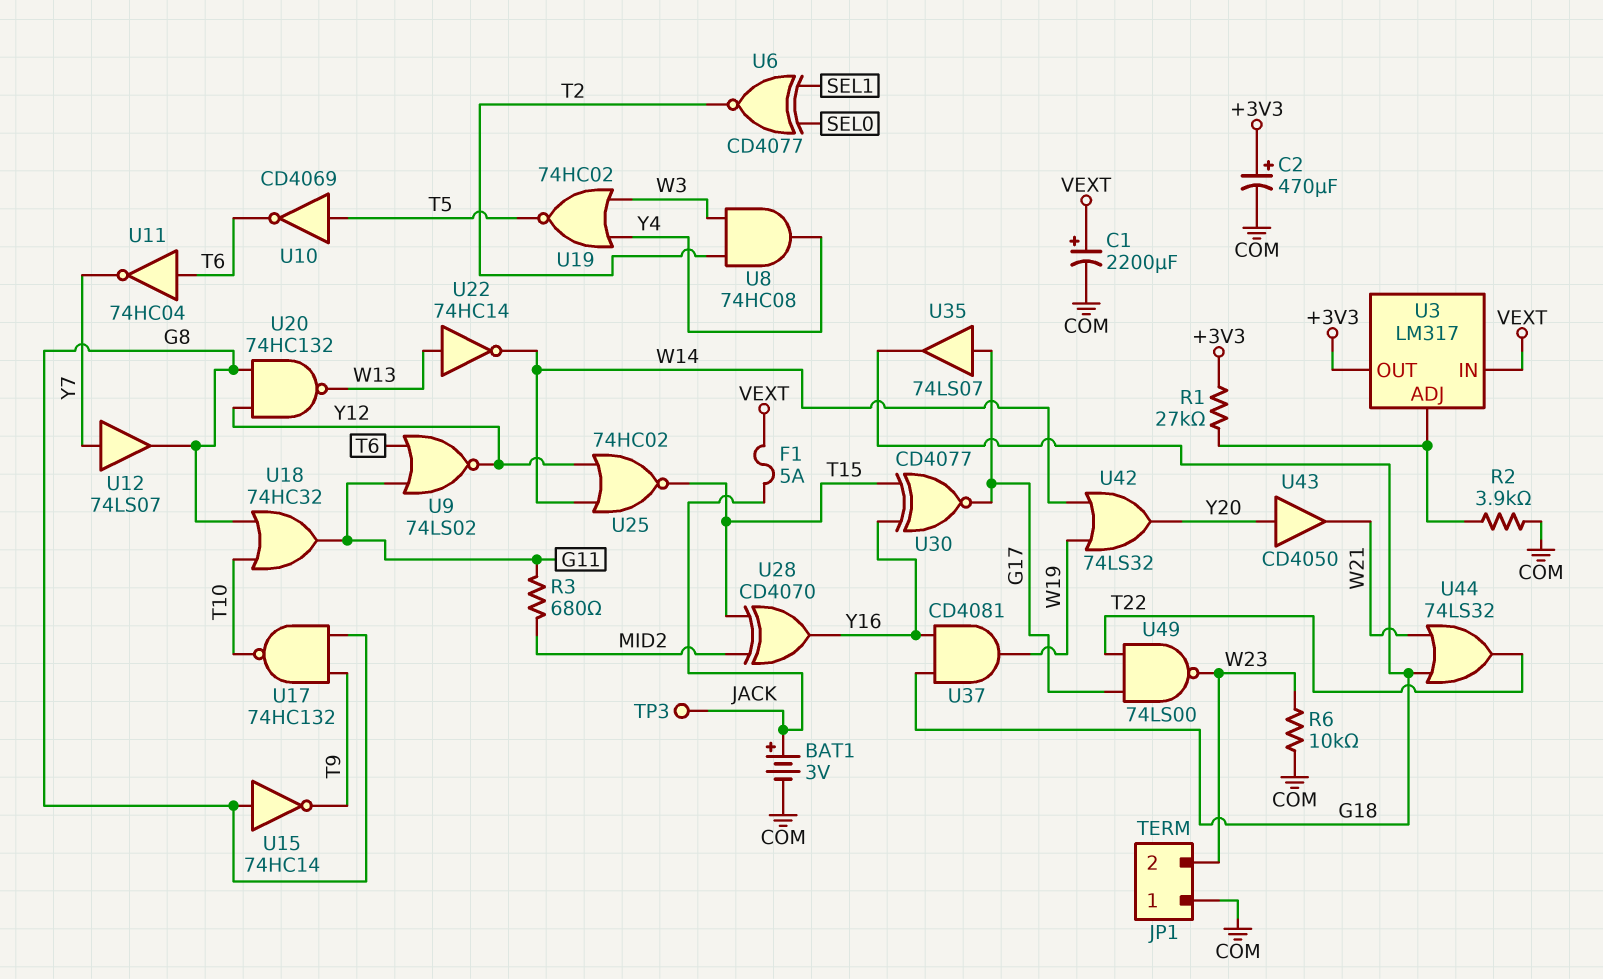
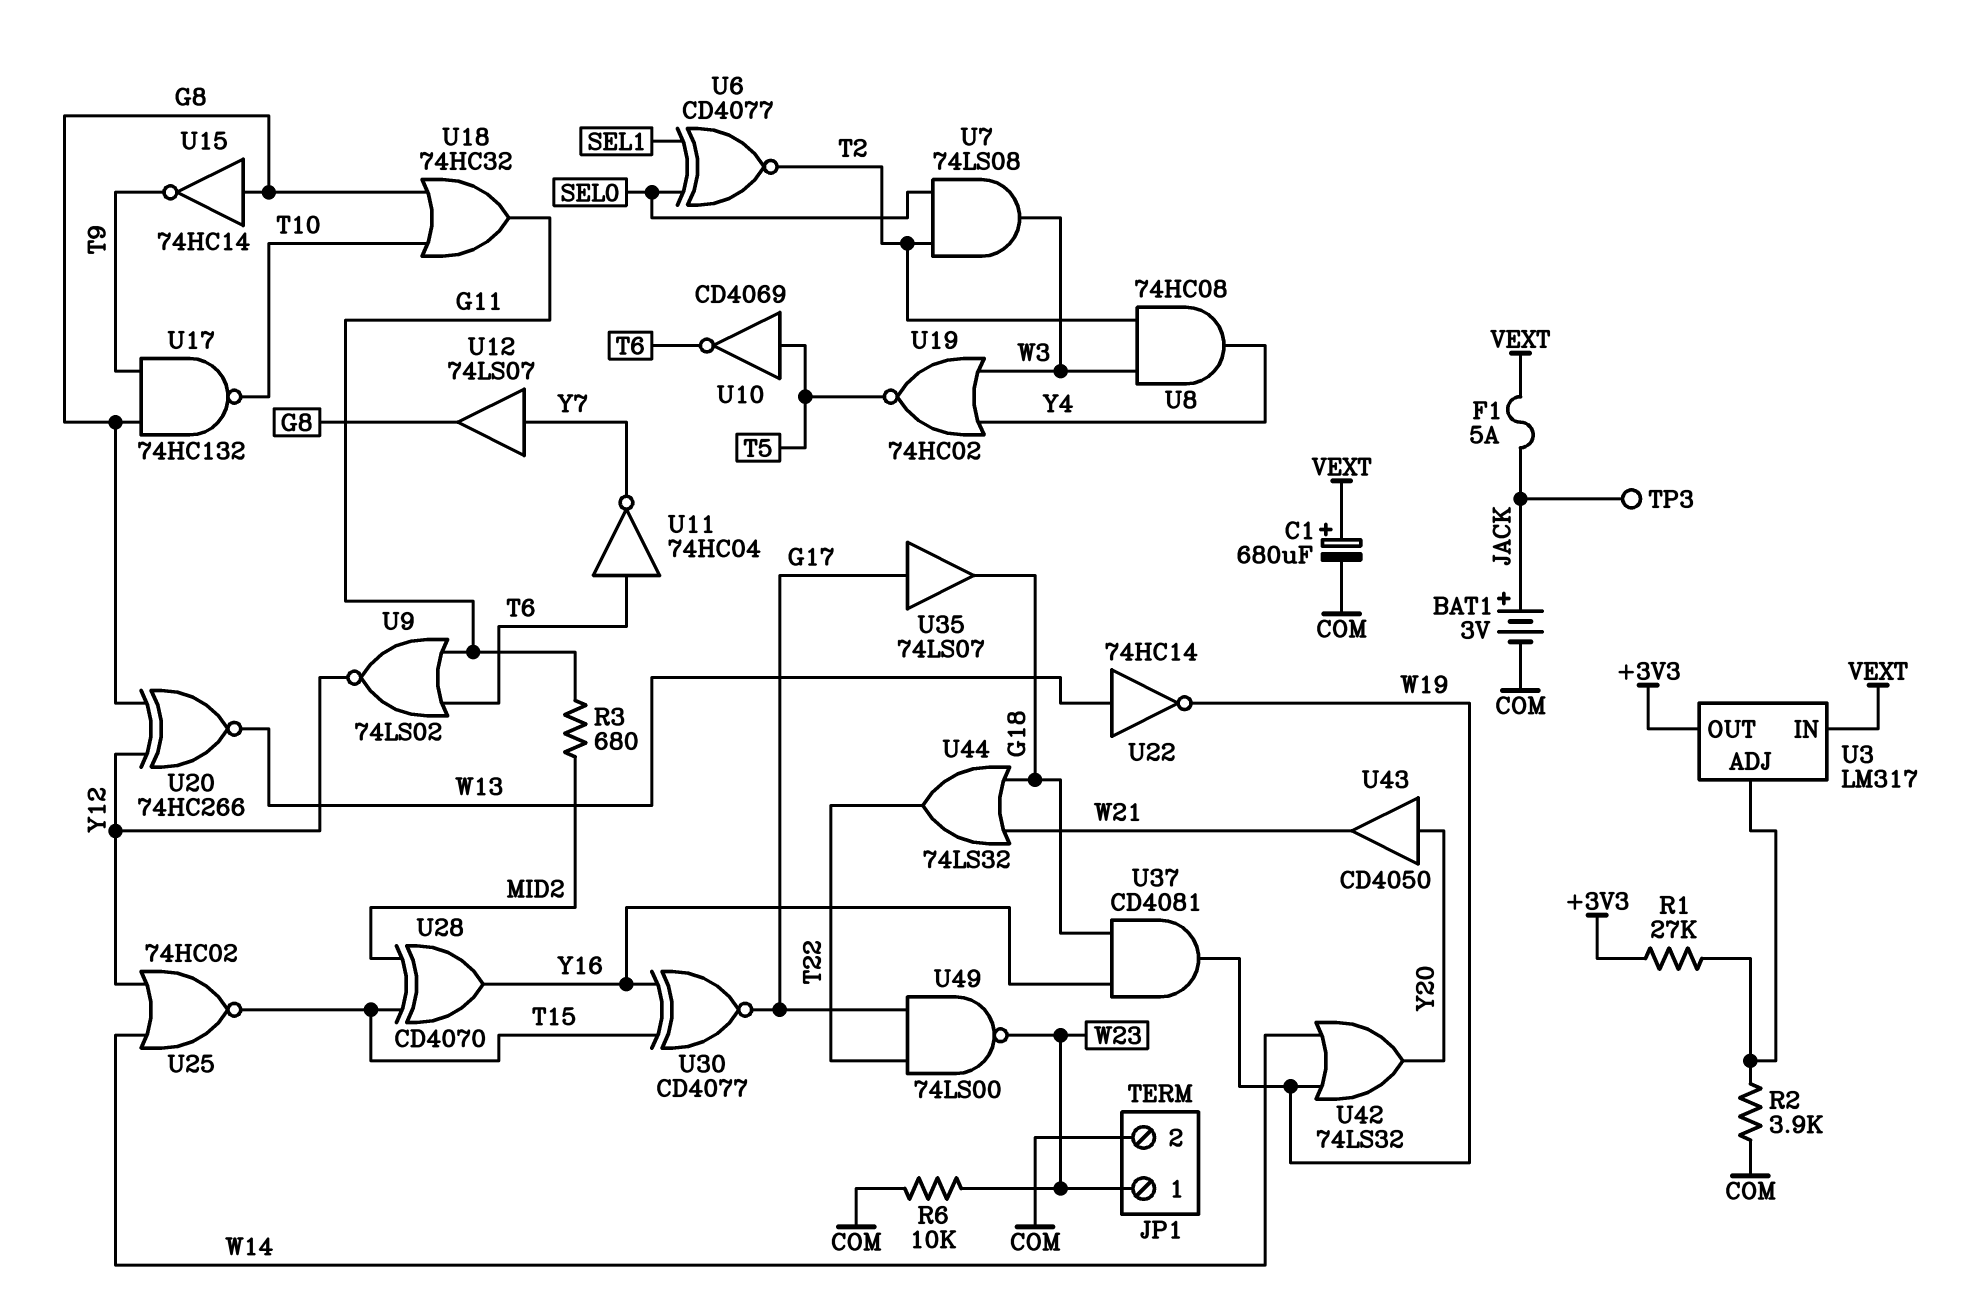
C1: 2200uF (plus VEXT, minus COM) -> 680uF (plus VEXT, minus COM)
C2: 470uF (plus +3V3, minus COM) -> none
JP1 pin 1: COM -> W23
JP1 pin 2: W23 -> COM
U7: none -> AND 74LS08 (in SEL0, in T2, out W3)
U20: NAND 74HC132 (in G8, in Y12, out W13) -> XNOR 74HC266 (in G8, in Y12, out W13)
U22: NOT 74HC14 (in W13, out W14) -> NOT 74HC14 (in W13, out W19)

